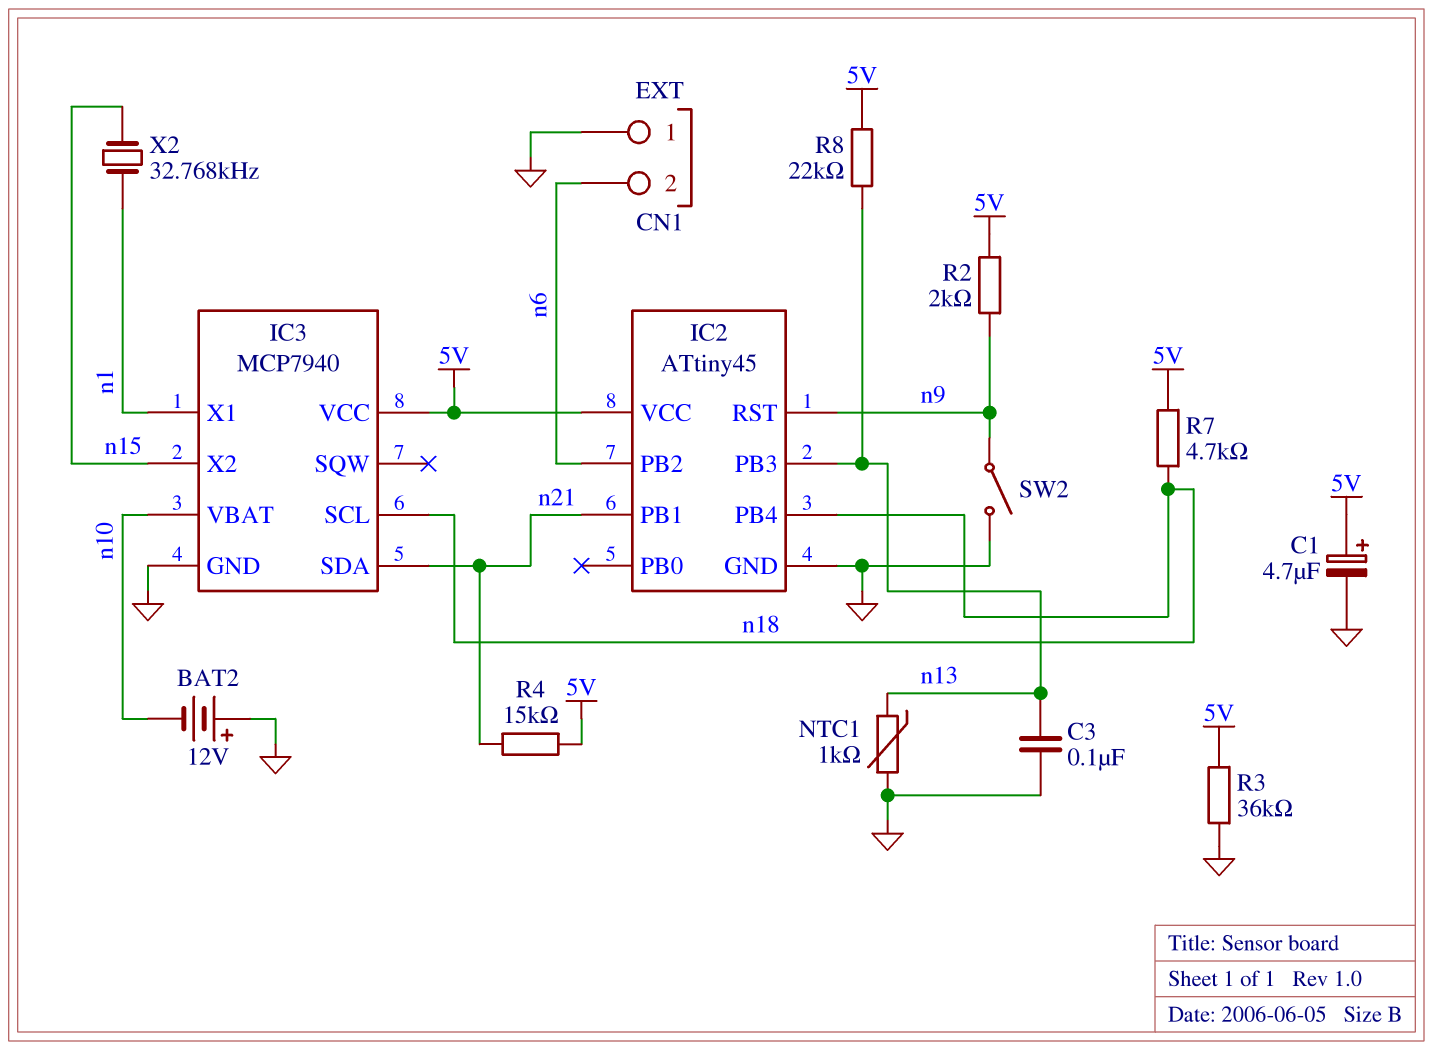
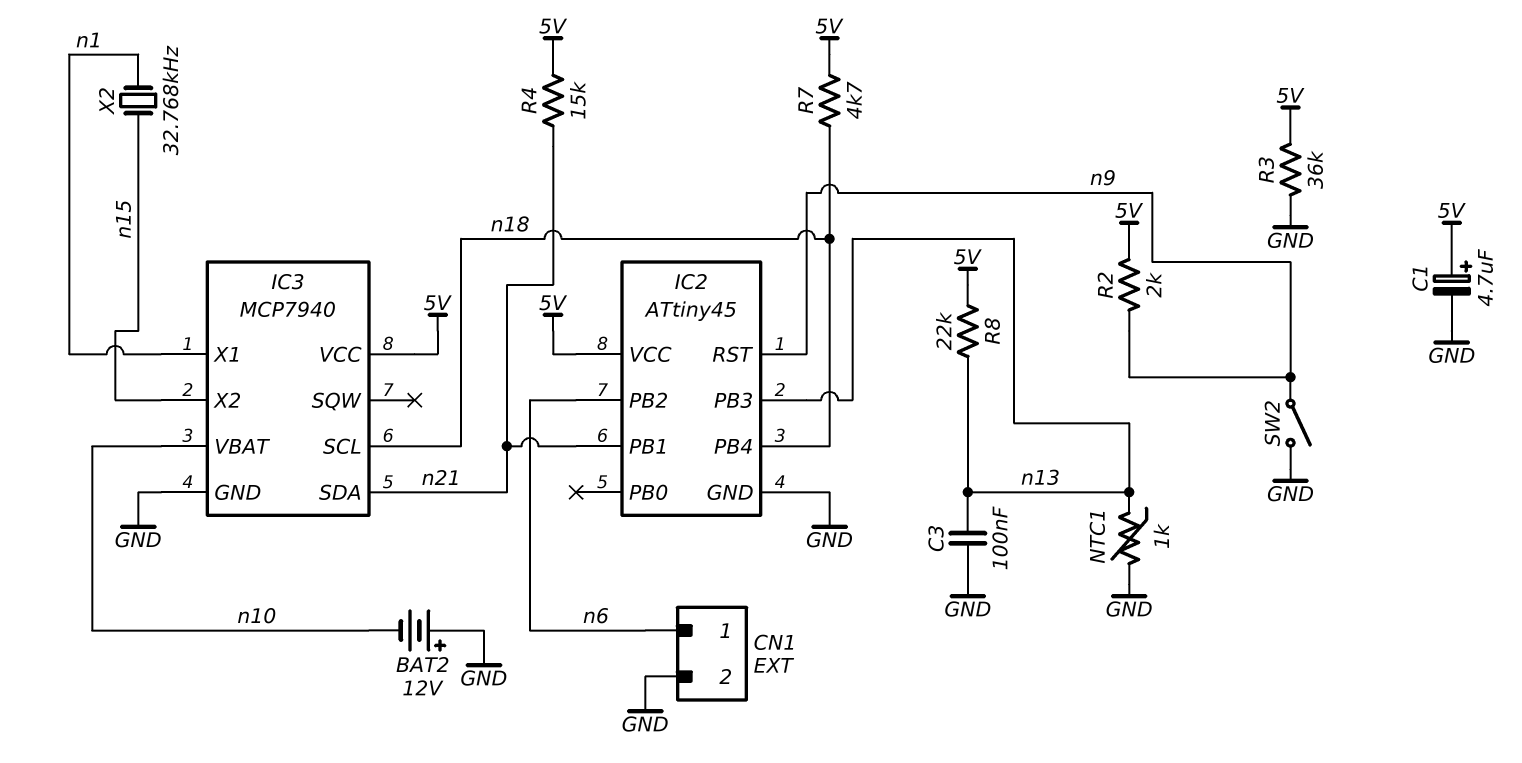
CN1 pin 1: GND -> n6
CN1 pin 2: n6 -> GND

